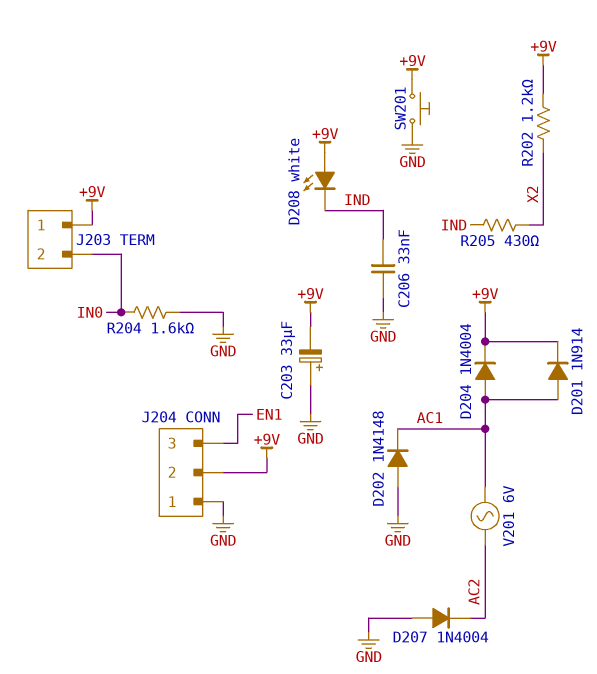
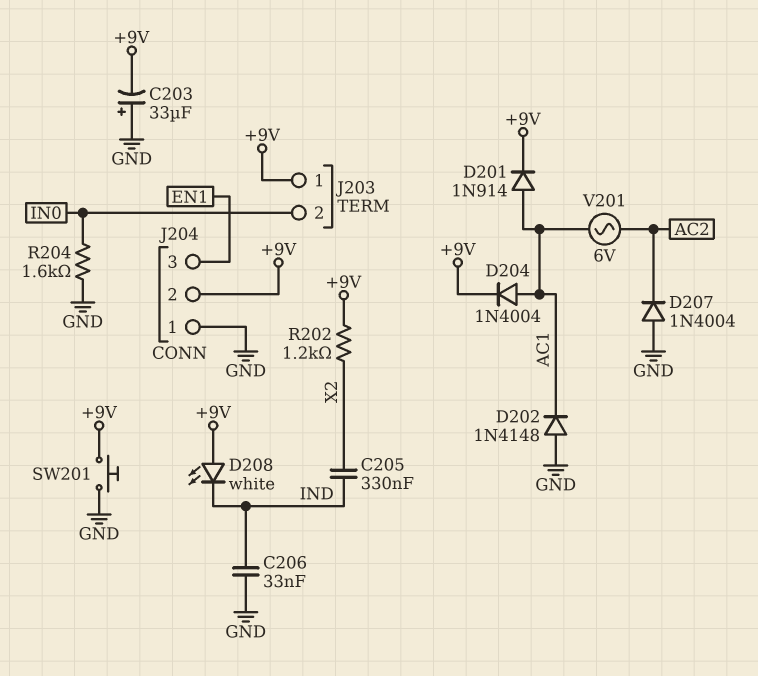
C205: none -> 330nF (IND, X2)
R205: 430 (IND, X2) -> none

